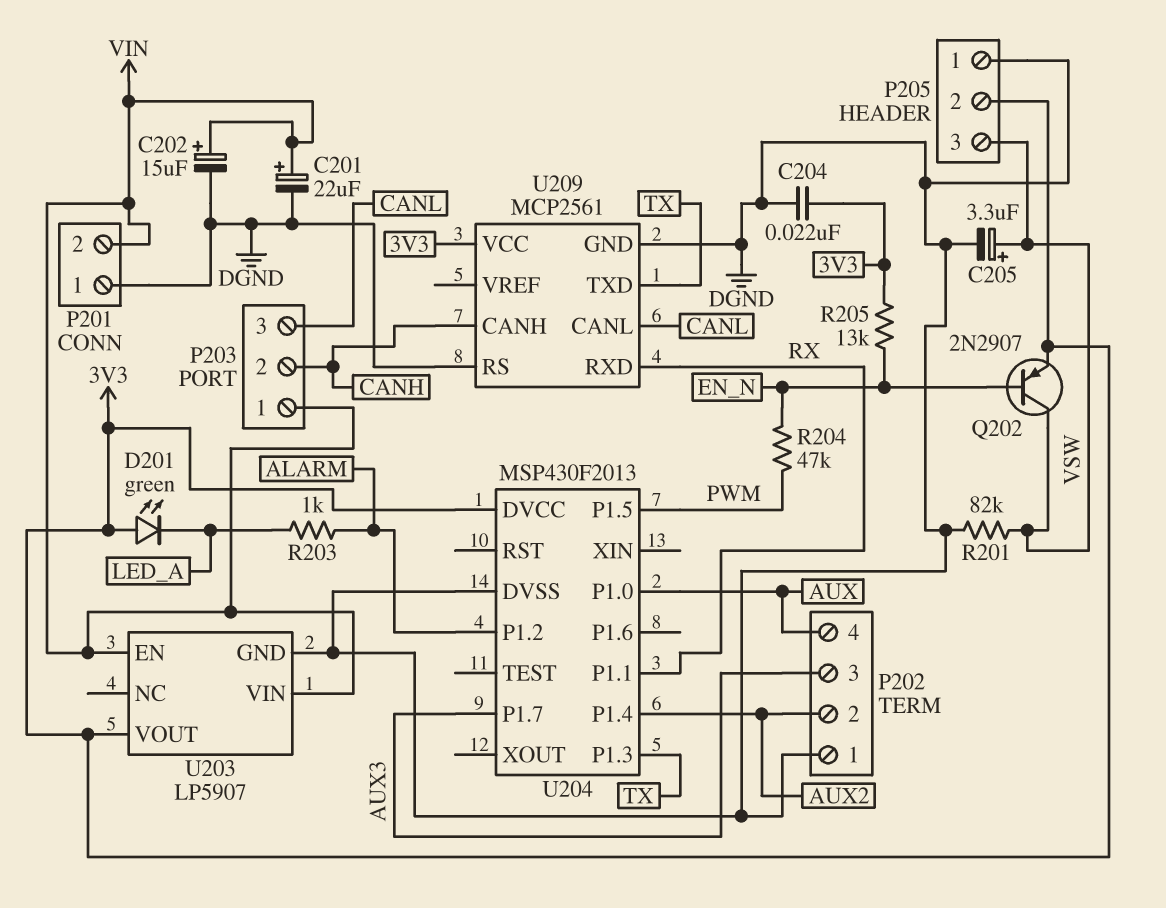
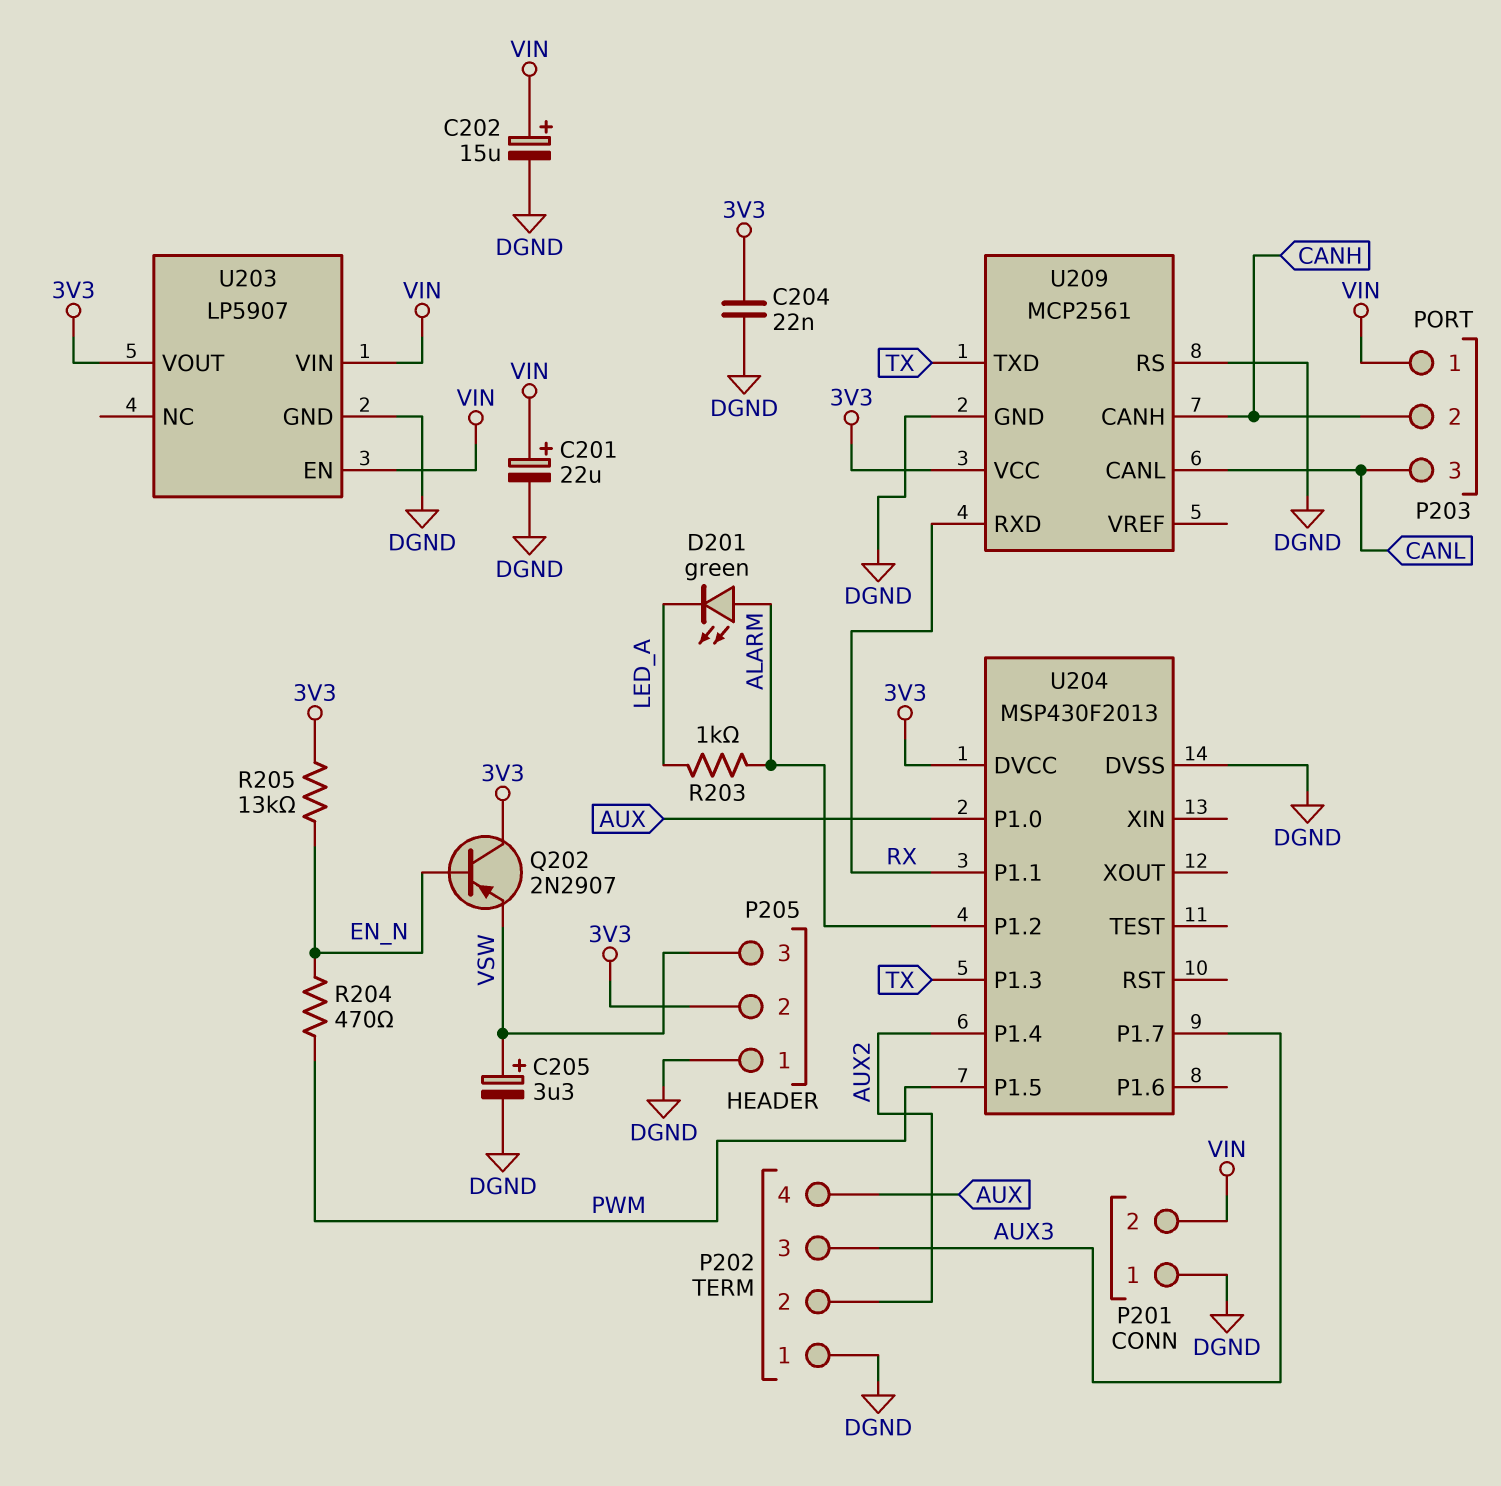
D201: LED green (A 3V3, K LED_A) -> LED green (A ALARM, K LED_A)
Q202: PNP 2N2907 (B EN_N, C VSW, E 3V3) -> PNP 2N2907 (B EN_N, C 3V3, E VSW)
R201: 82k (DGND, VSW) -> none
R204: 47k (EN_N, PWM) -> 470 (EN_N, PWM)

